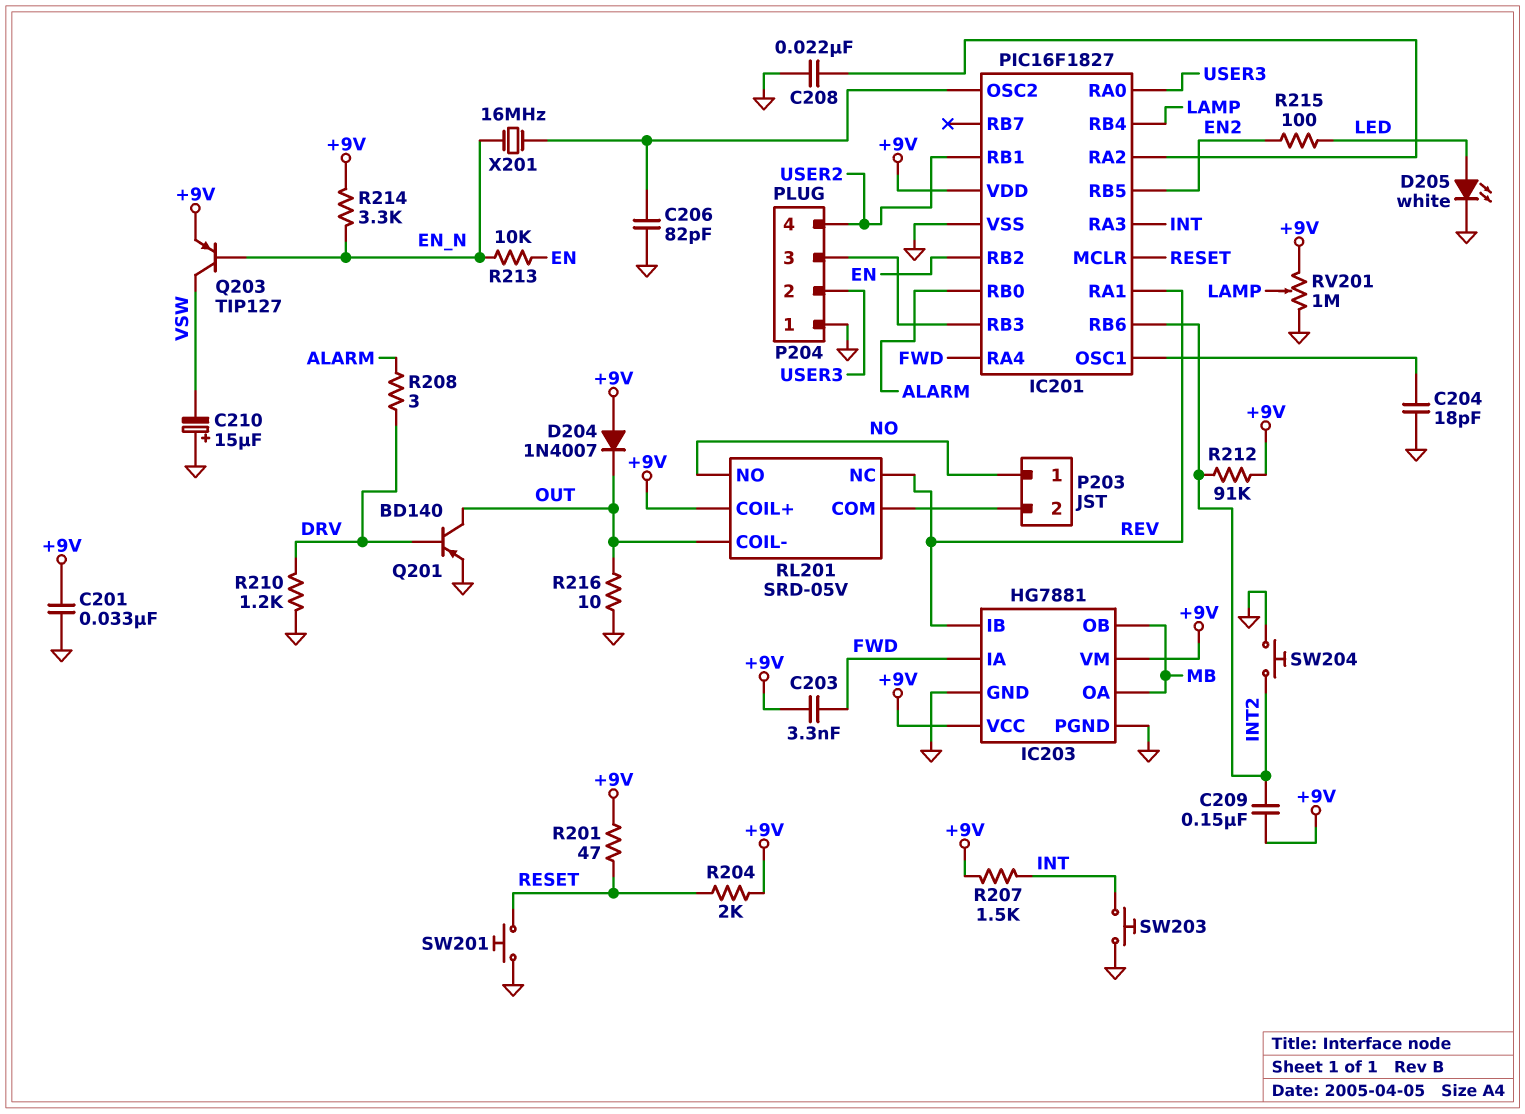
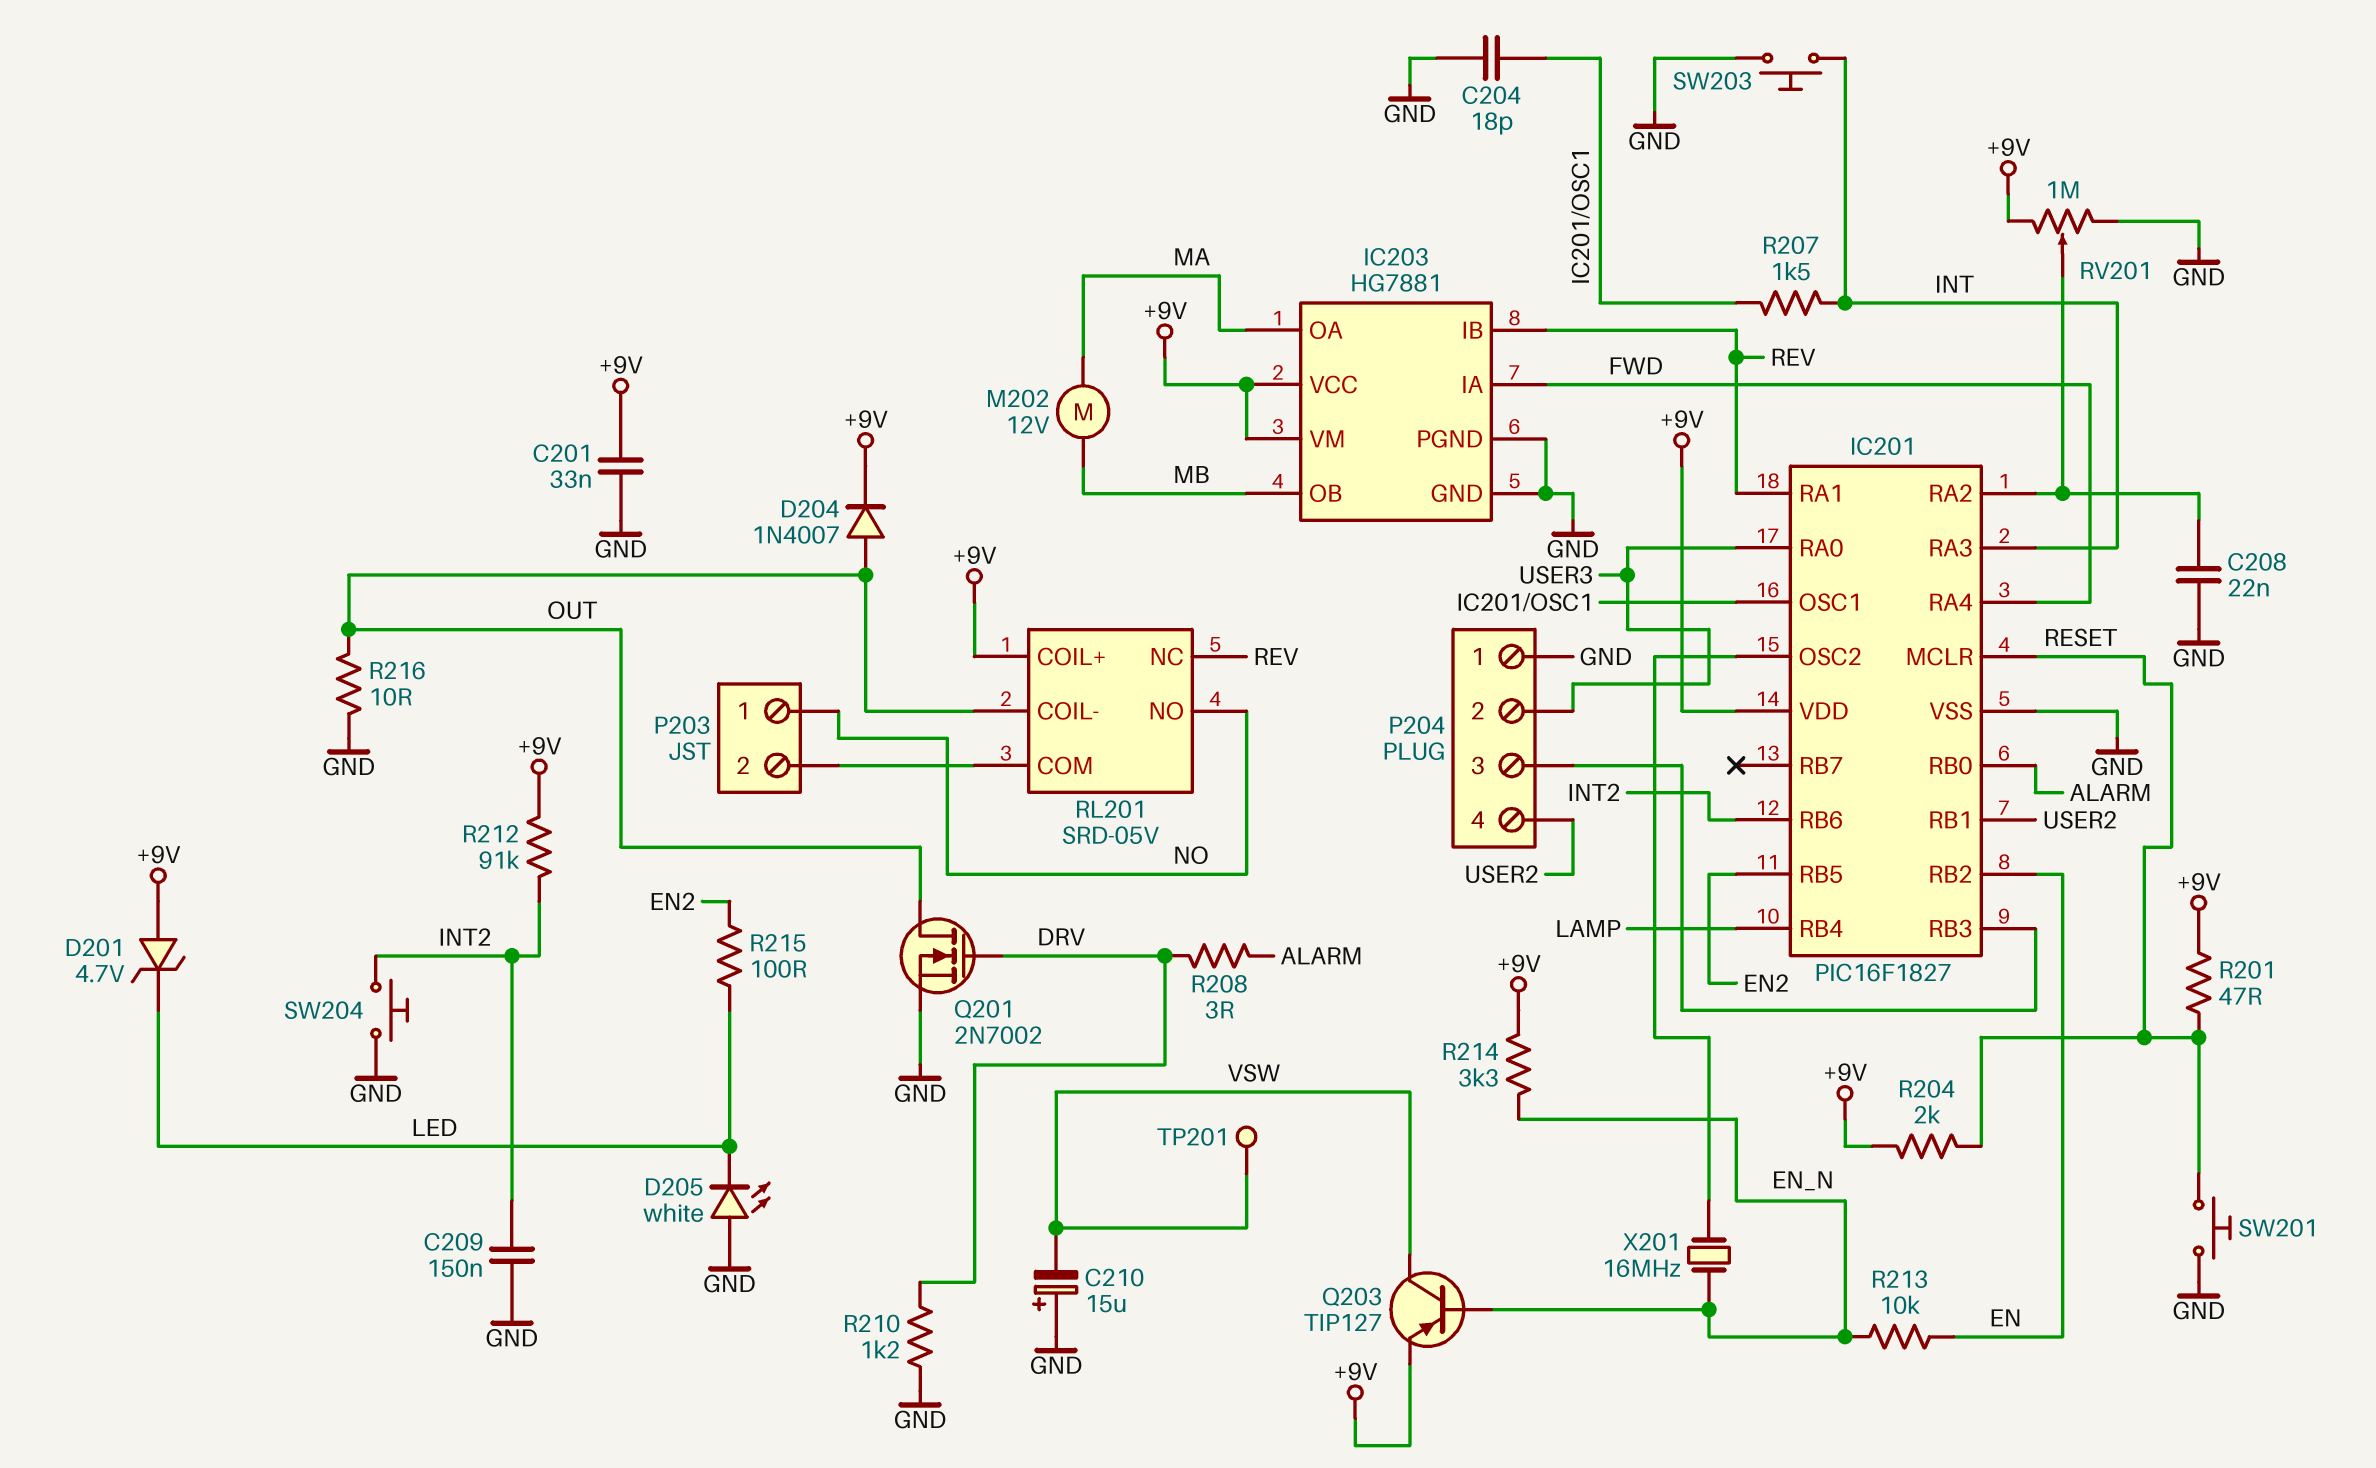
C203: 3.3nF (+9V, FWD) -> none
C206: 82pF (GND, IC201/OSC2) -> none
C209: 150nF (+9V, INT2) -> 150nF (GND, INT2)
D201: none -> zener 4.7V (A +9V, K LED)
D204: diode 1N4007 (A +9V, K OUT) -> diode 1N4007 (A OUT, K +9V)
D205: LED white (A LED, K GND) -> LED white (A GND, K LED)
IC203 pin OA: MB -> MA
M202: none -> motor 12V (MA, MB)
Q201: PNP BD140 (B DRV, C OUT, E GND) -> NMOS 2N7002 (G DRV, D OUT, S GND)
R207: 1.5k (+9V, INT) -> 1.5k (IC201/OSC1, INT)
RV201: 1M (+9V, GND, wiper LAMP) -> 1M (+9V, GND, wiper IC201/RA2)
TP201: none -> test point (VSW)

